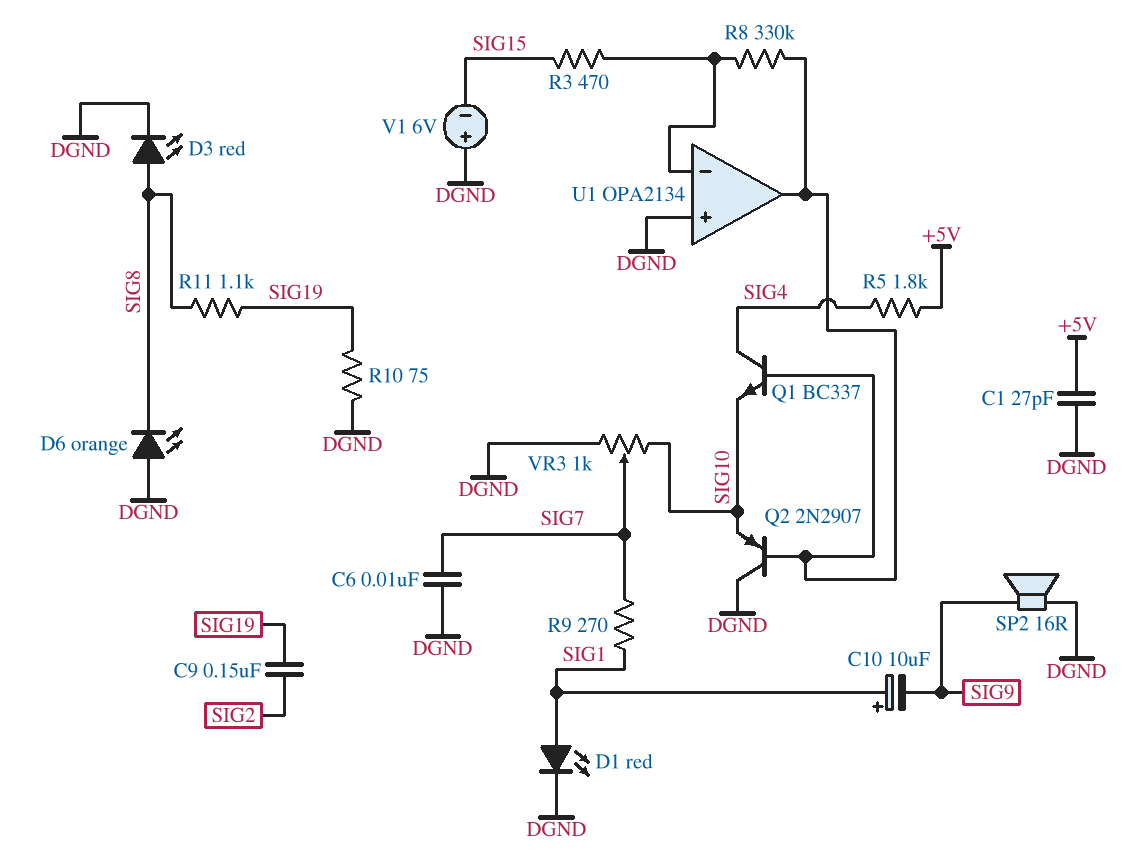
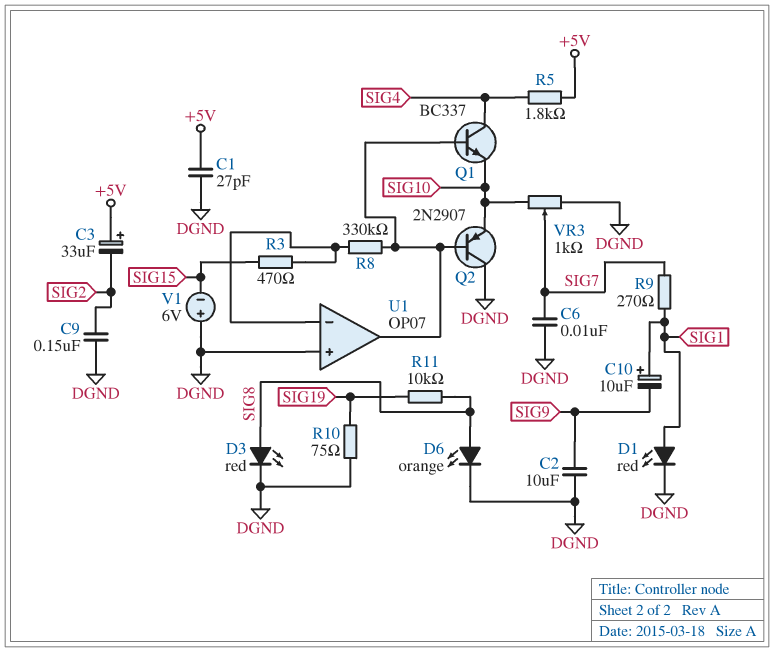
C2: none -> 10uF (DGND, SIG9)
C3: none -> 33uF (plus +5V, minus SIG2)
C9: 150nF (SIG2, SIG19) -> 150nF (DGND, SIG2)
D6: LED orange (A DGND, K SIG8) -> LED orange (A SIG8, K DGND)
R11: 1.1k (SIG8, SIG19) -> 10k (SIG8, SIG19)
SP2: speaker 16R (DGND, SIG9) -> none
U1: OPA2134 -> OP07

